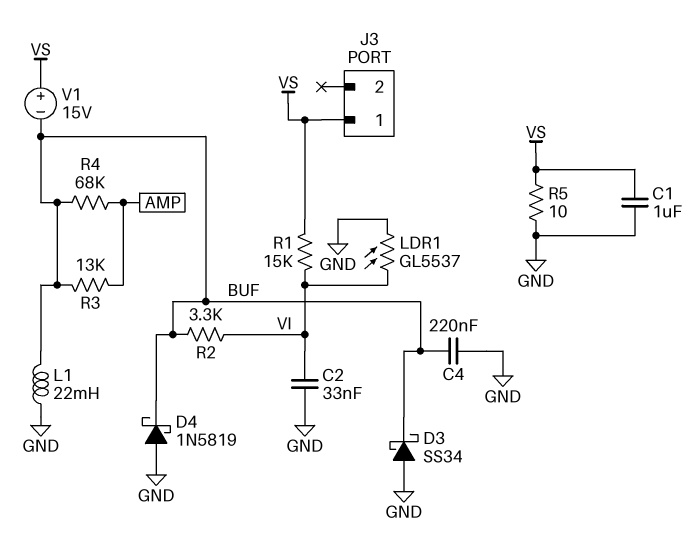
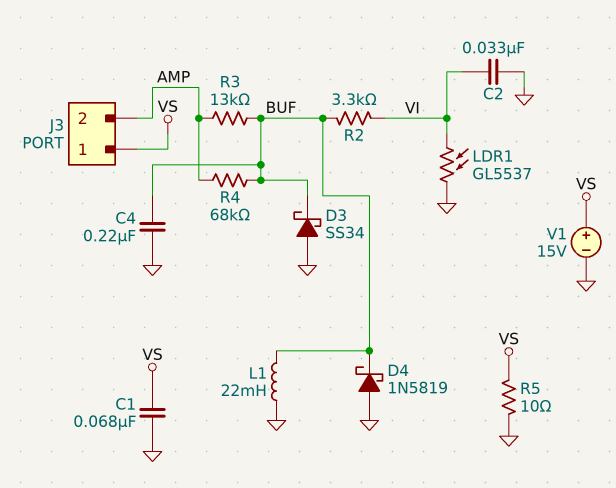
C1: 1uF (GND, VS) -> 68nF (GND, VS)
J3 pin 2: none -> AMP
R1: 15k (VI, VS) -> none
V1: 15V (plus VS, minus BUF) -> 15V (plus VS, minus GND)

